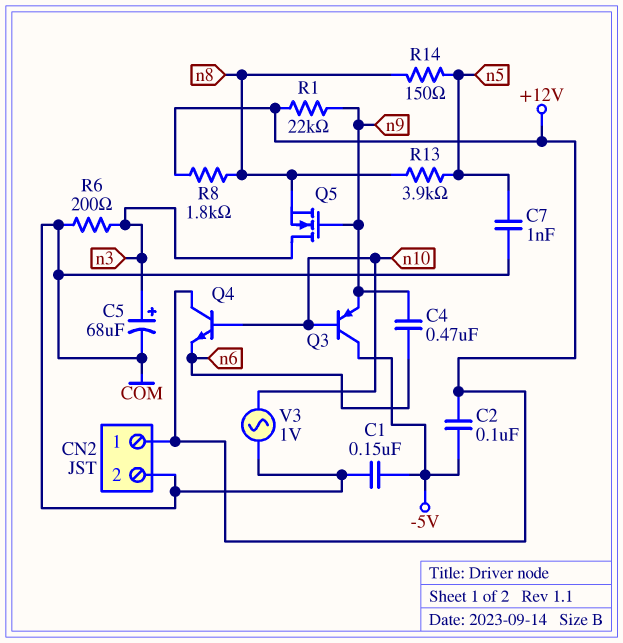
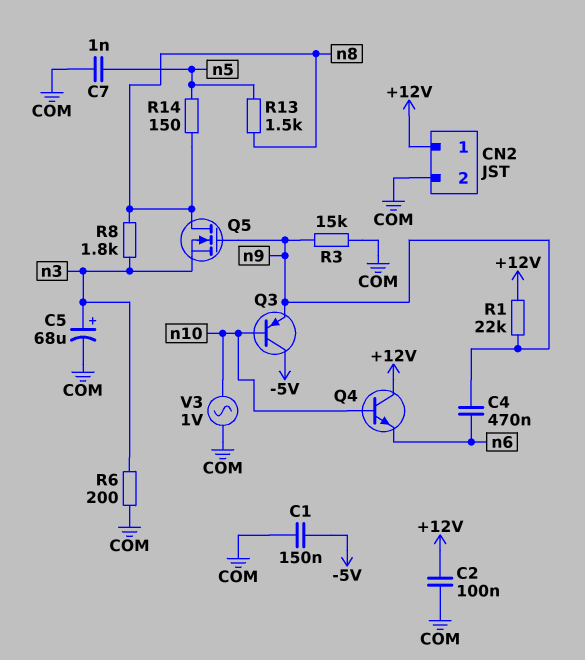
C2: 100nF (+12V, -5V) -> 100nF (+12V, COM)
Q5: NMOS (G n9, D n3, S n8) -> NMOS (G n9, D n8, S n3)
R3: none -> 15k (COM, n9)
R8: 1.8k (+12V, n8) -> 1.8k (n3, n8)
R13: 3.9k (n5, n8) -> 1.5k (n5, n8)

